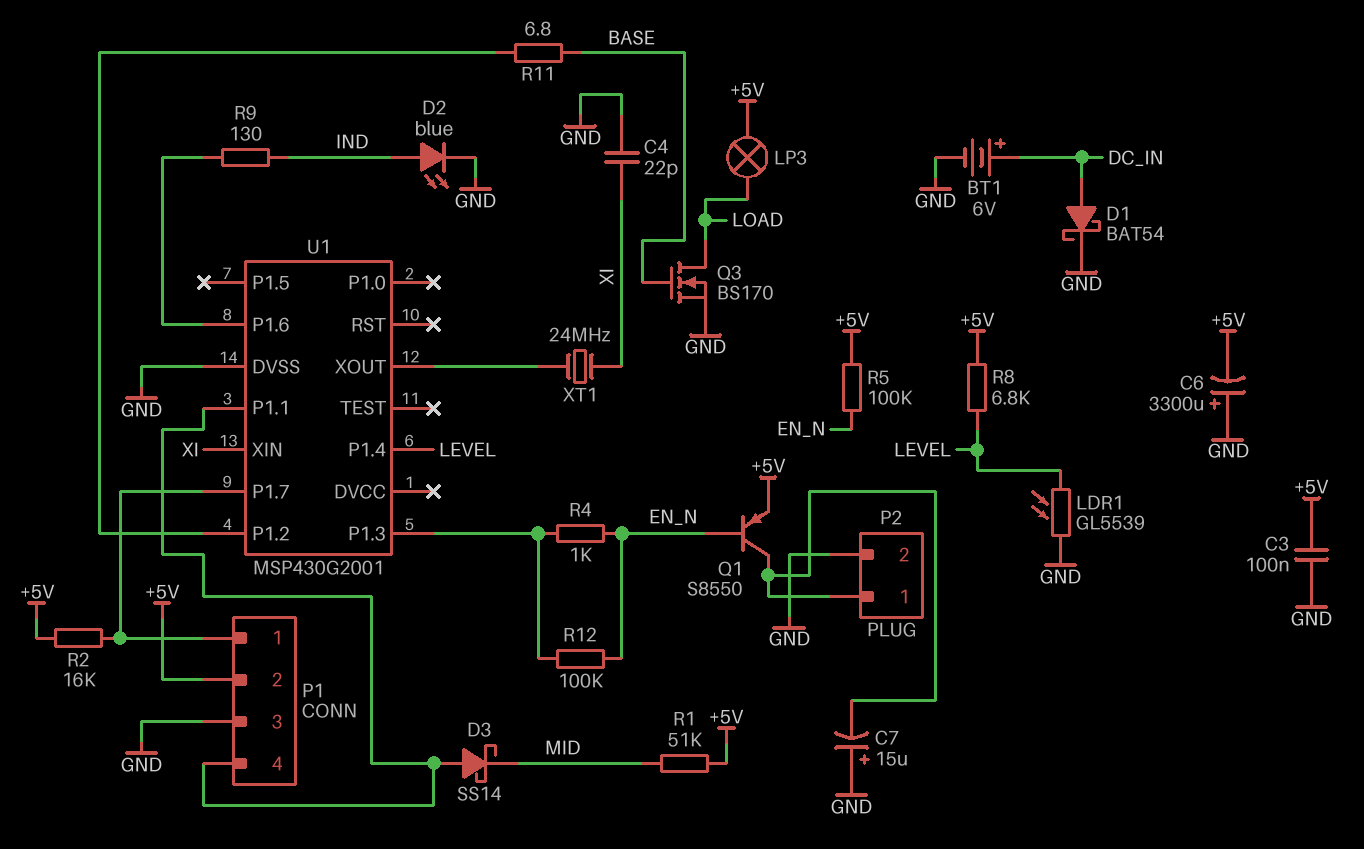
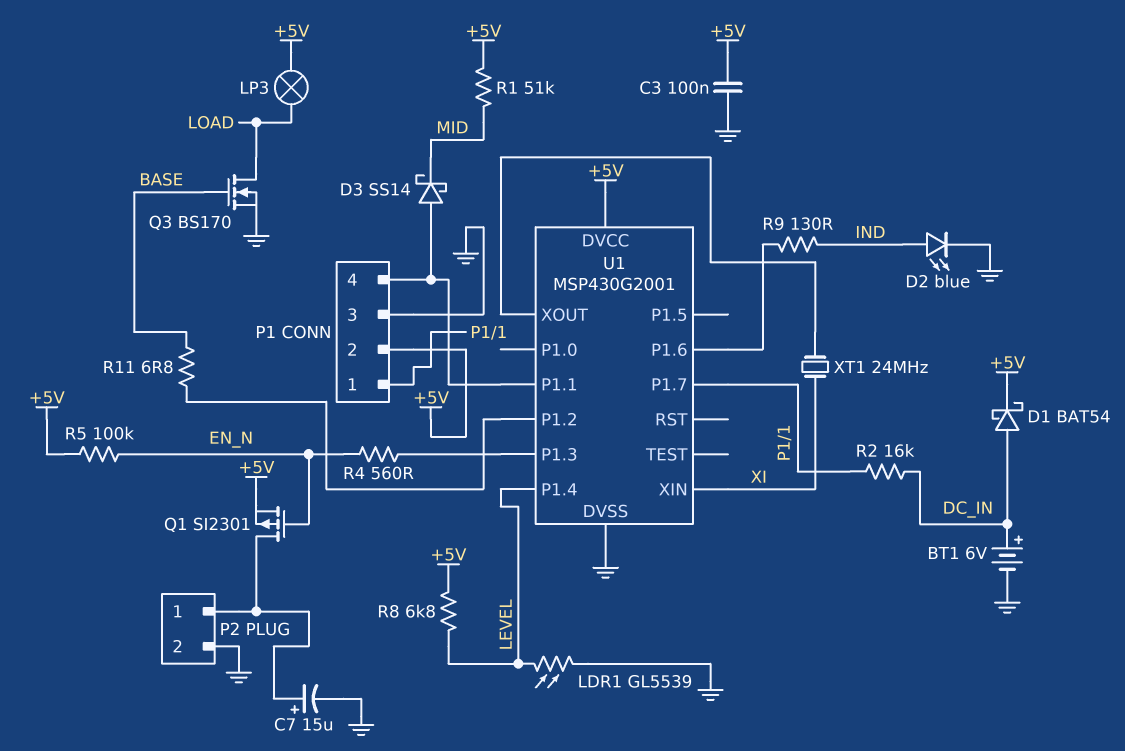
C4: 22pF (GND, XI) -> none
C6: 3300uF (plus GND, minus +5V) -> none
C7: 15uF (plus GND, minus P2/1) -> 15uF (plus P2/1, minus GND)
D1: schottky BAT54 (A DC_IN, K GND) -> schottky BAT54 (A DC_IN, K +5V)
Q1: PNP S8550 (B EN_N, C P2/1, E +5V) -> PMOS SI2301 (G EN_N, D P2/1, S +5V)
R2: 16k (+5V, P1/1) -> 16k (DC_IN, P1/1)
R4: 1k (EN_N, U1/P1.3) -> 560 (EN_N, U1/P1.3)
R12: 100k (EN_N, U1/P1.3) -> none
U1 pin DVCC: none -> +5V

